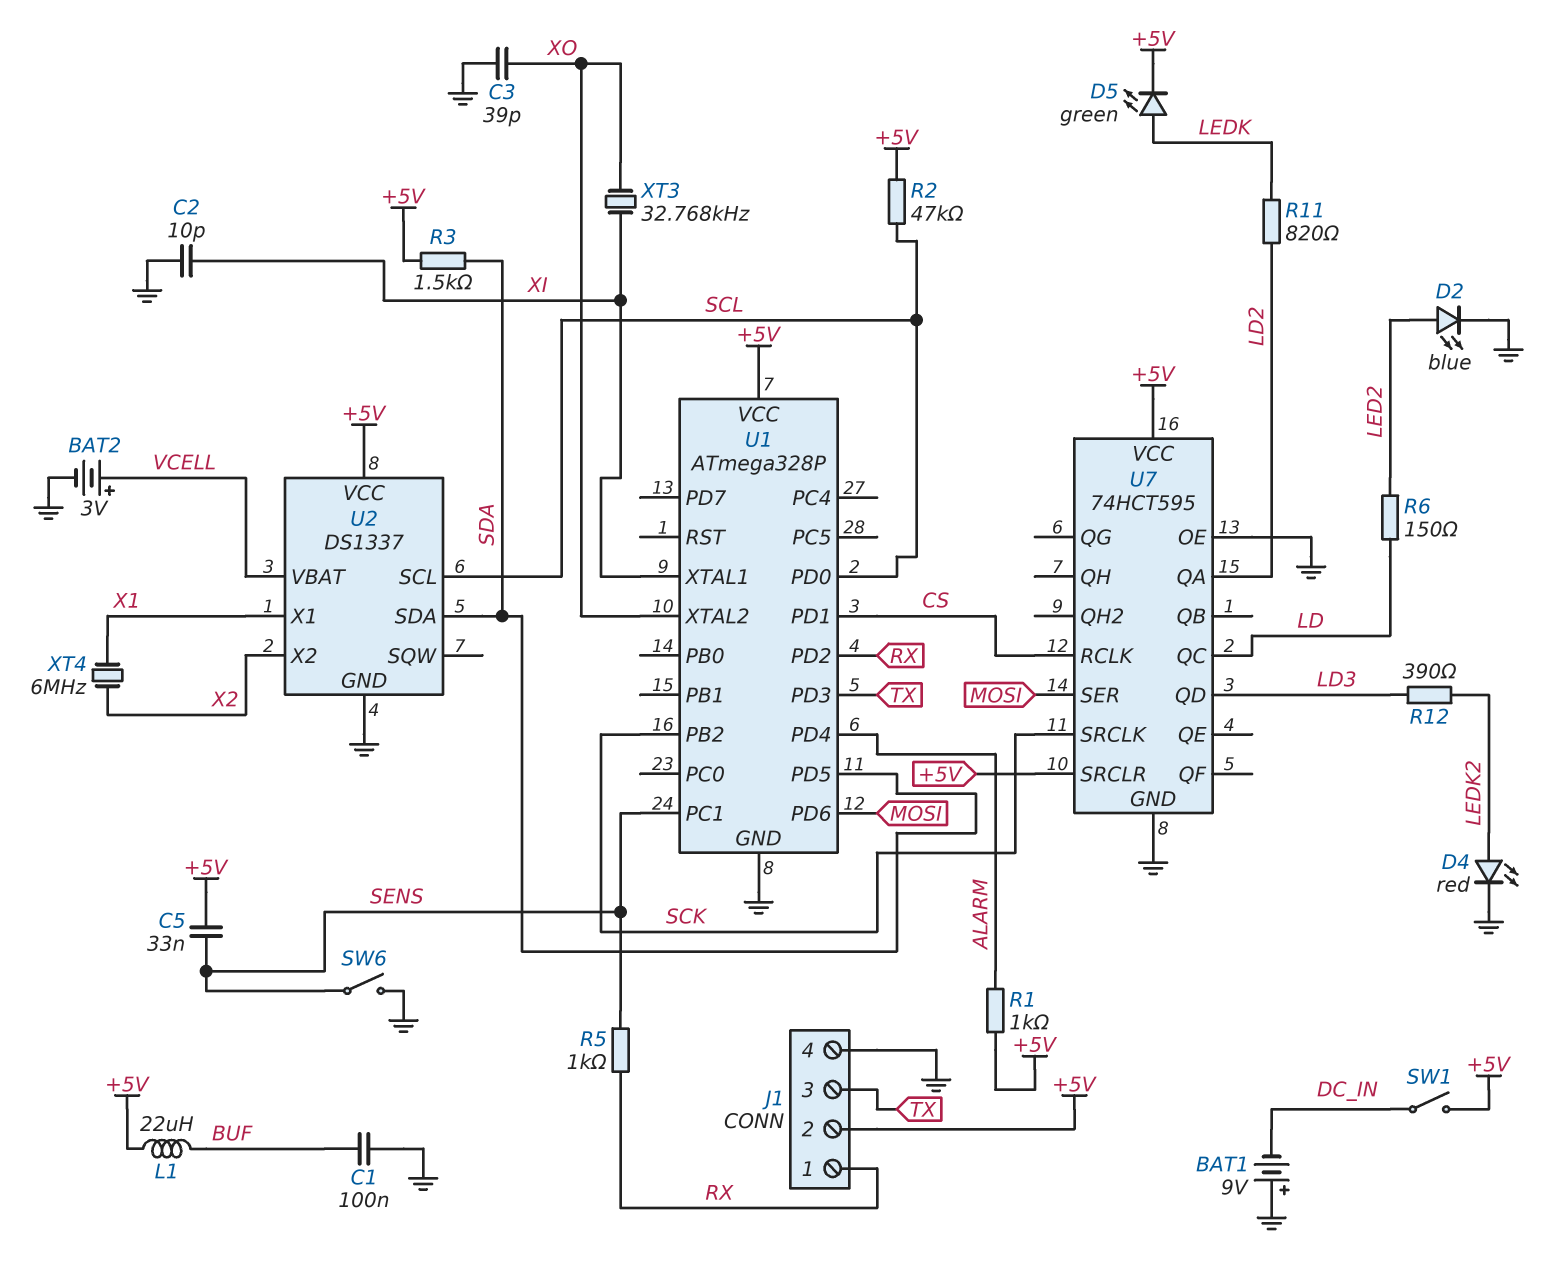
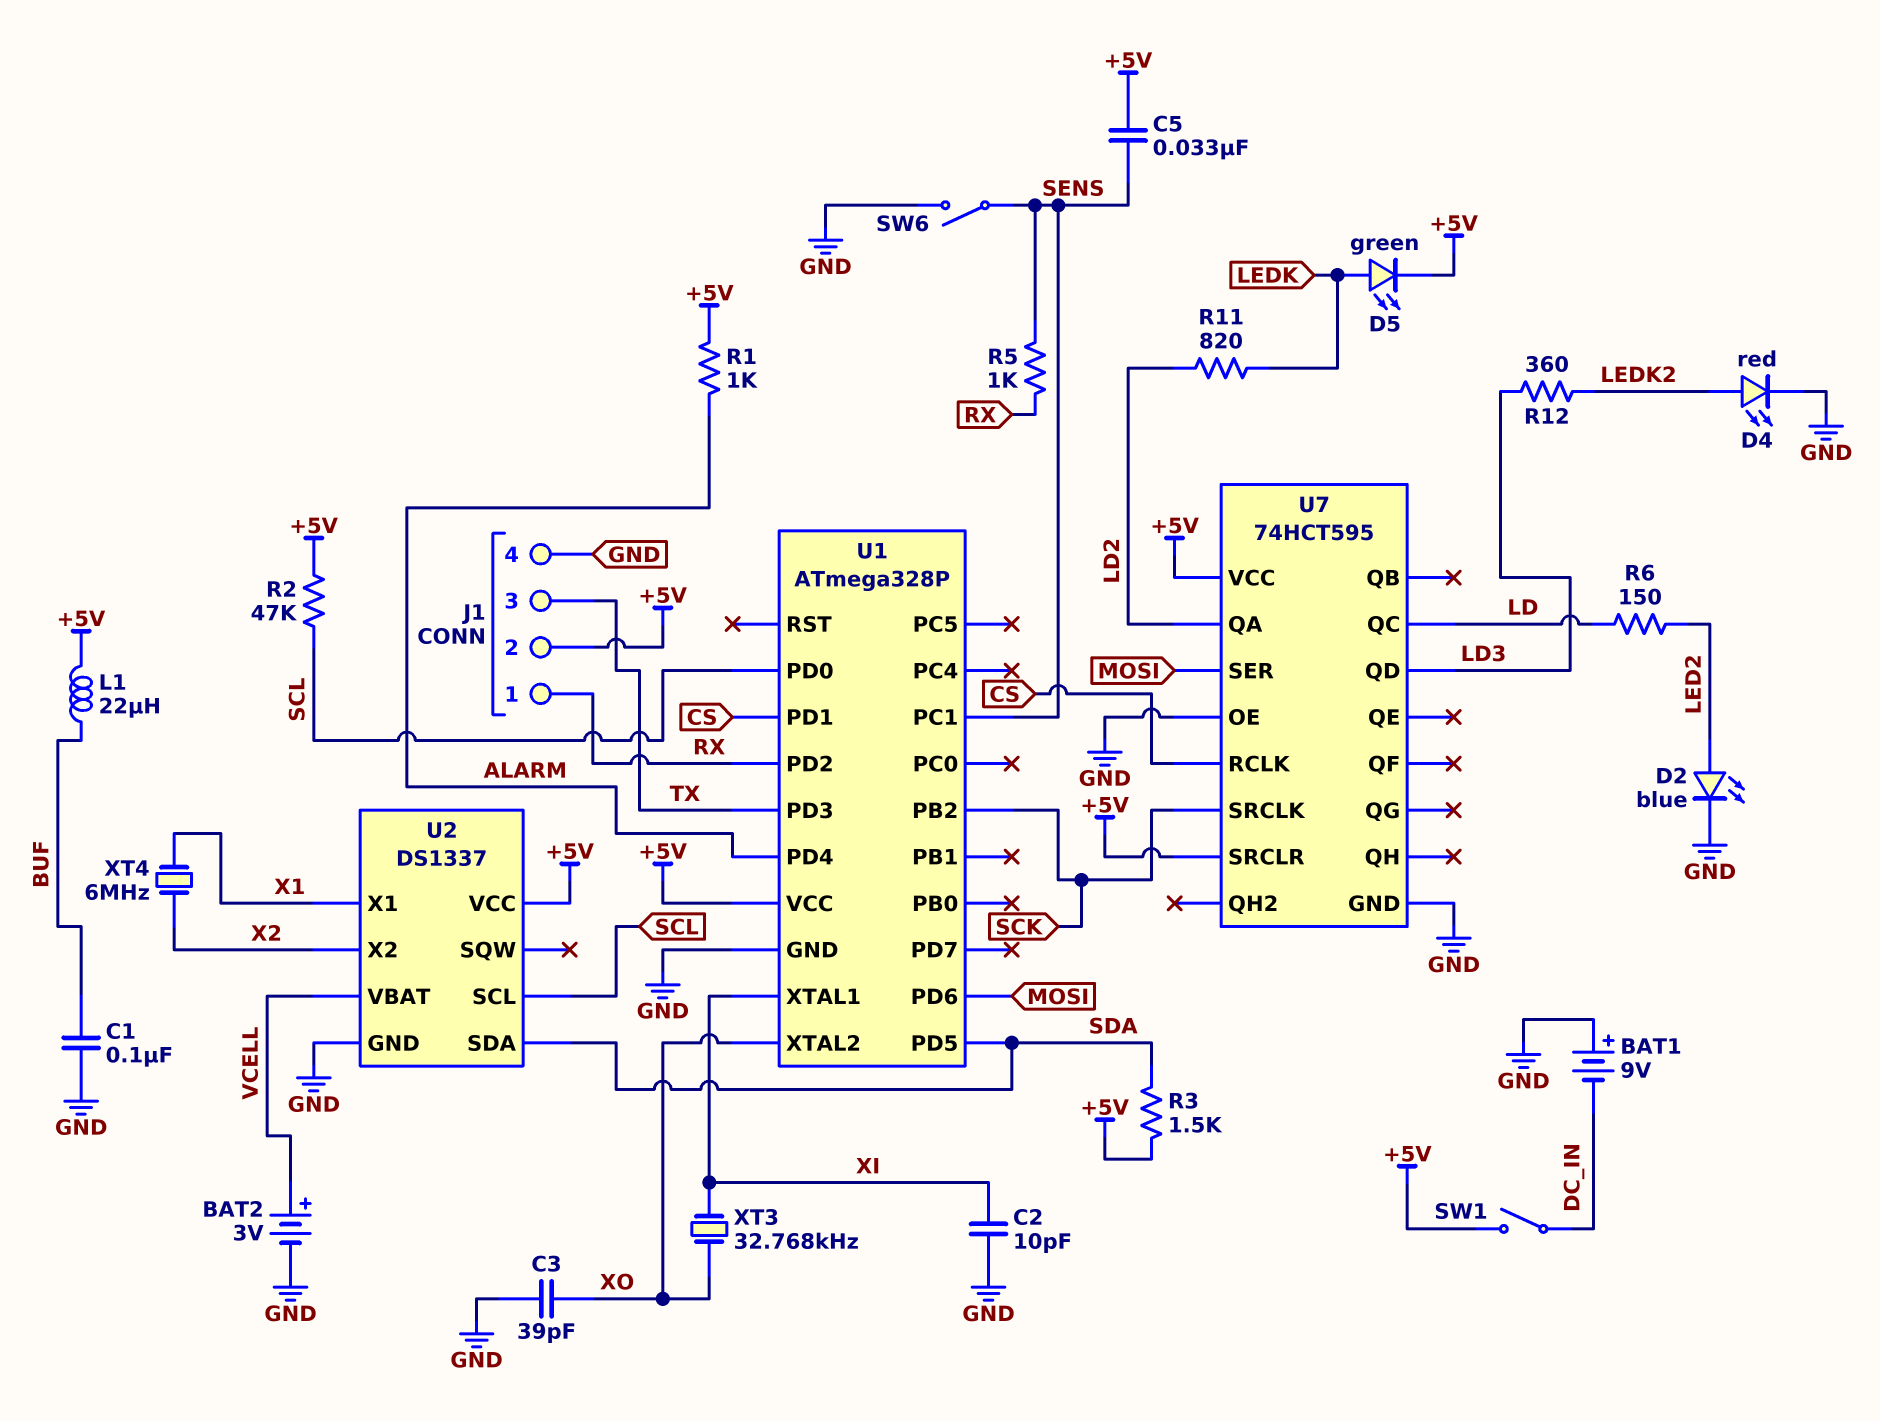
R12: 390 (LD3, LEDK2) -> 360 (LD3, LEDK2)

